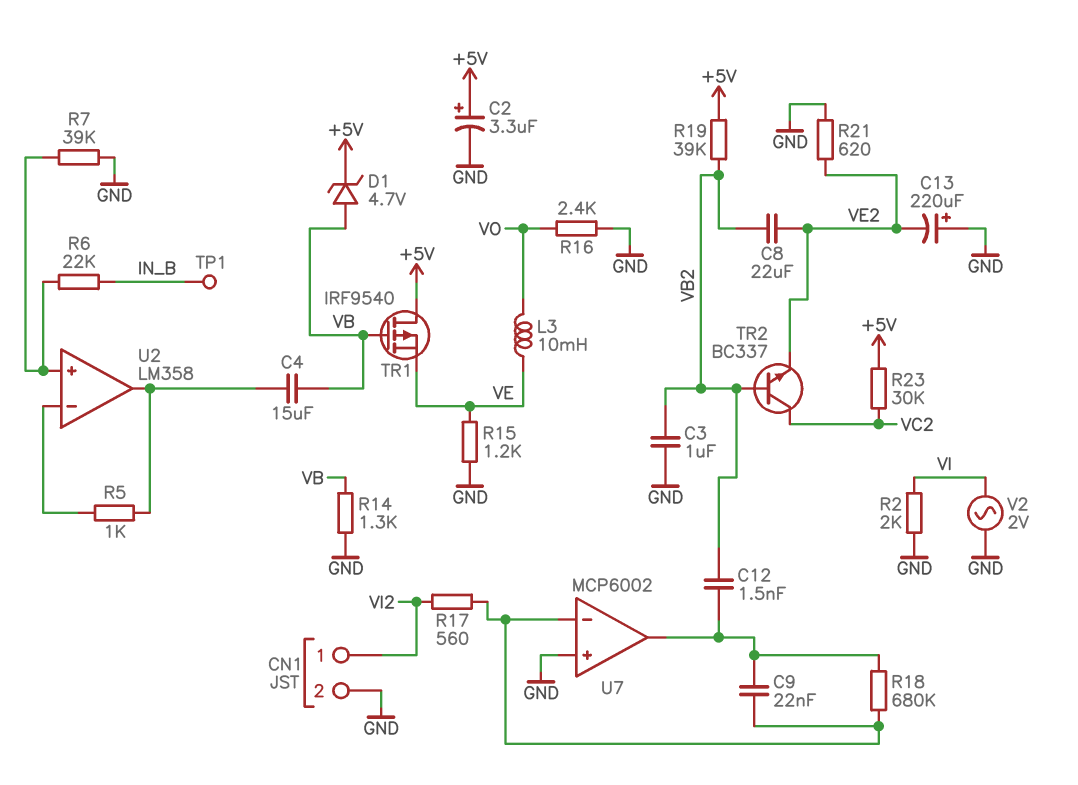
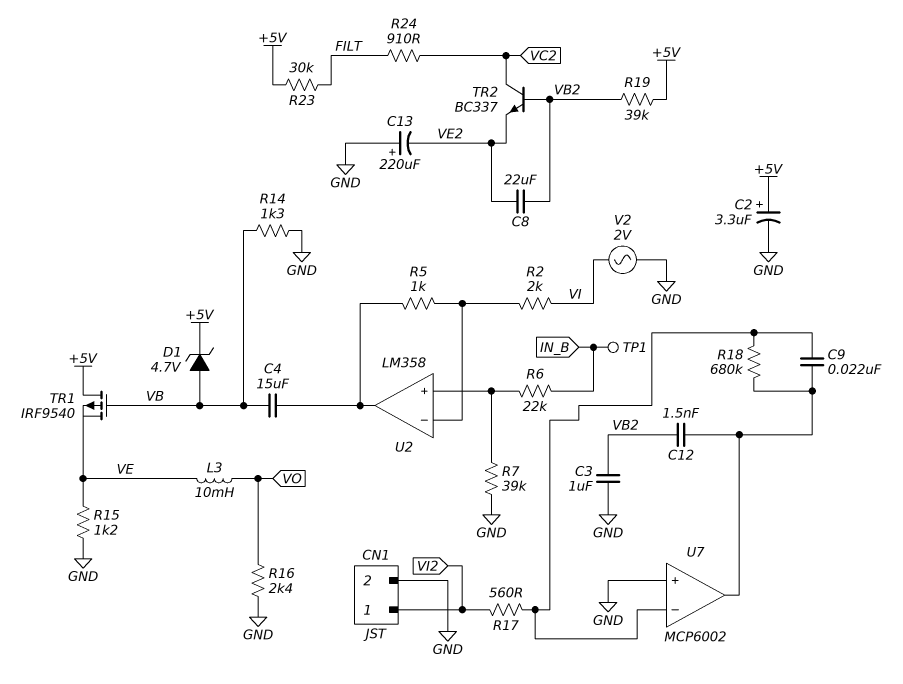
R2: 2k (GND, VI) -> 2k (U2/in-, VI)
R21: 620 (GND, VE2) -> none
R23: 30k (+5V, VC2) -> 30k (+5V, FILT)
R24: none -> 910 (FILT, VC2)

